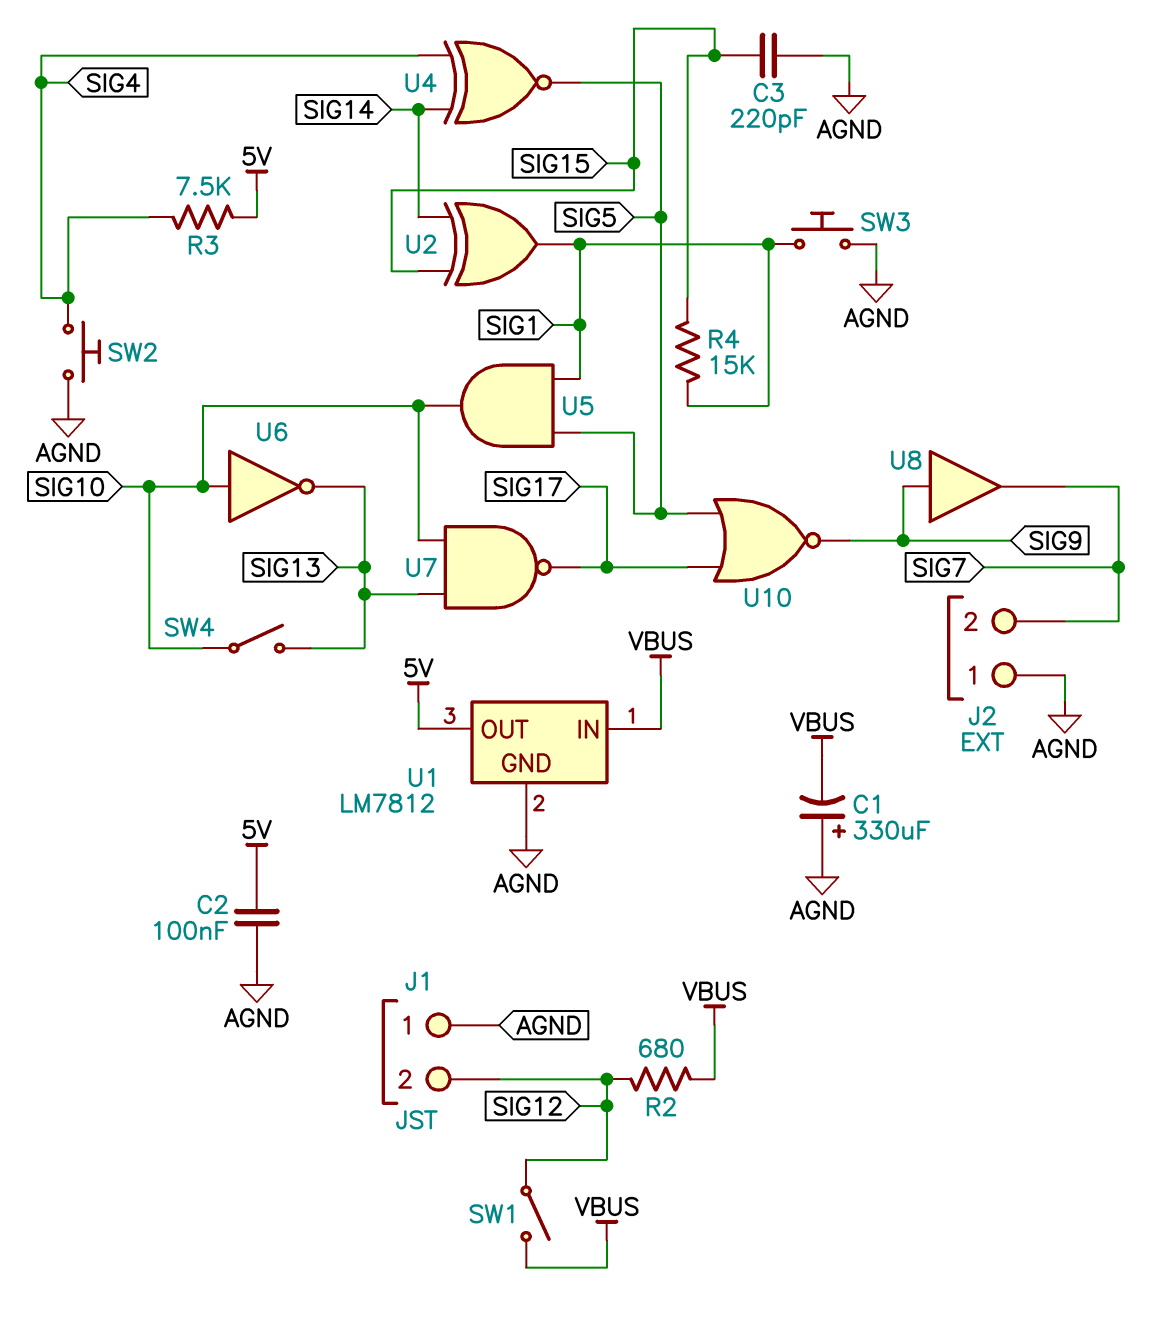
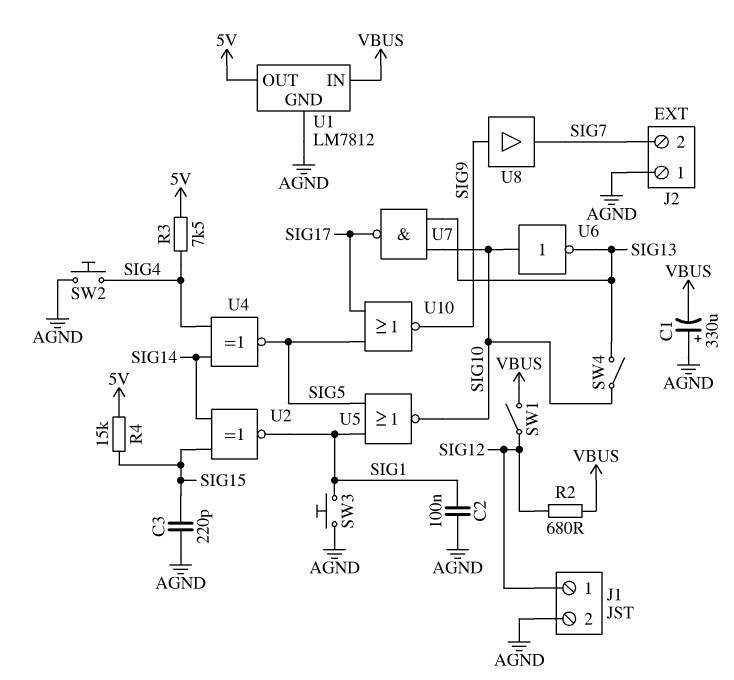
C2: 100nF (5V, AGND) -> 100nF (AGND, SIG1)
J1 pin 1: AGND -> SIG12
J1 pin 2: SIG12 -> AGND
R4: 15k (SIG1, SIG15) -> 15k (5V, SIG15)
U2: XOR (in SIG14, in SIG15, out SIG1) -> XNOR (in SIG14, in SIG15, out SIG1)
U5: AND (in SIG1, in SIG5, out SIG10) -> NOR (in SIG1, in SIG5, out SIG10)

